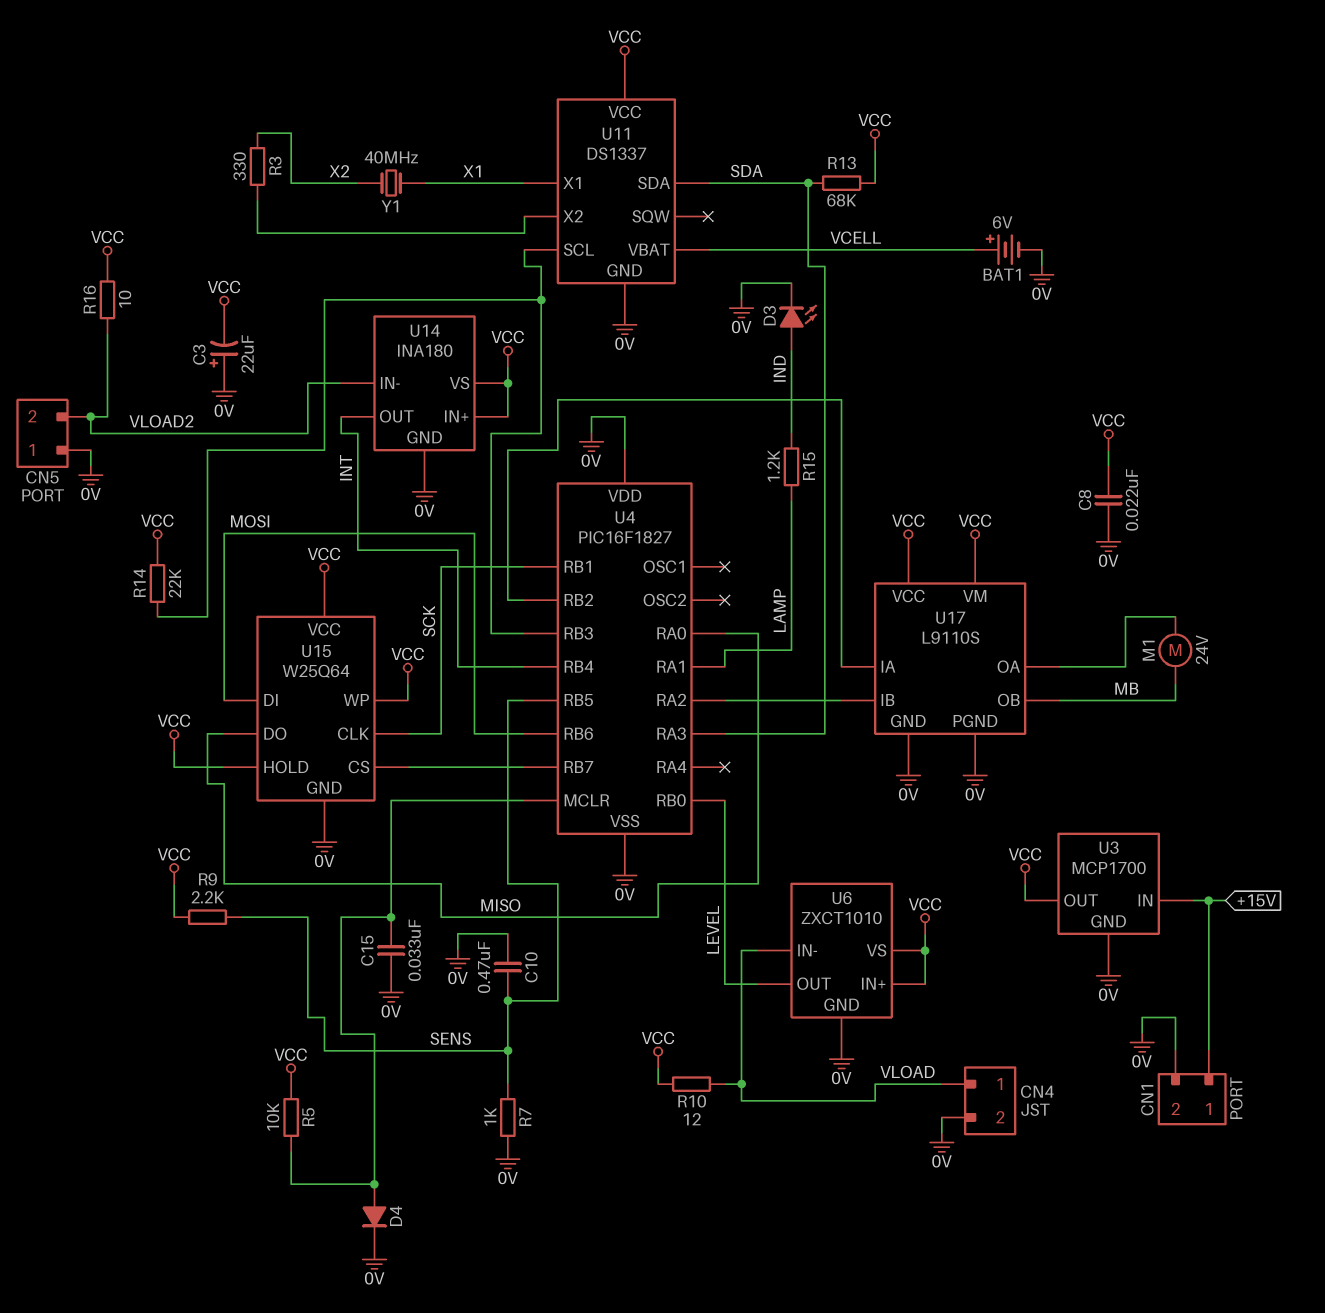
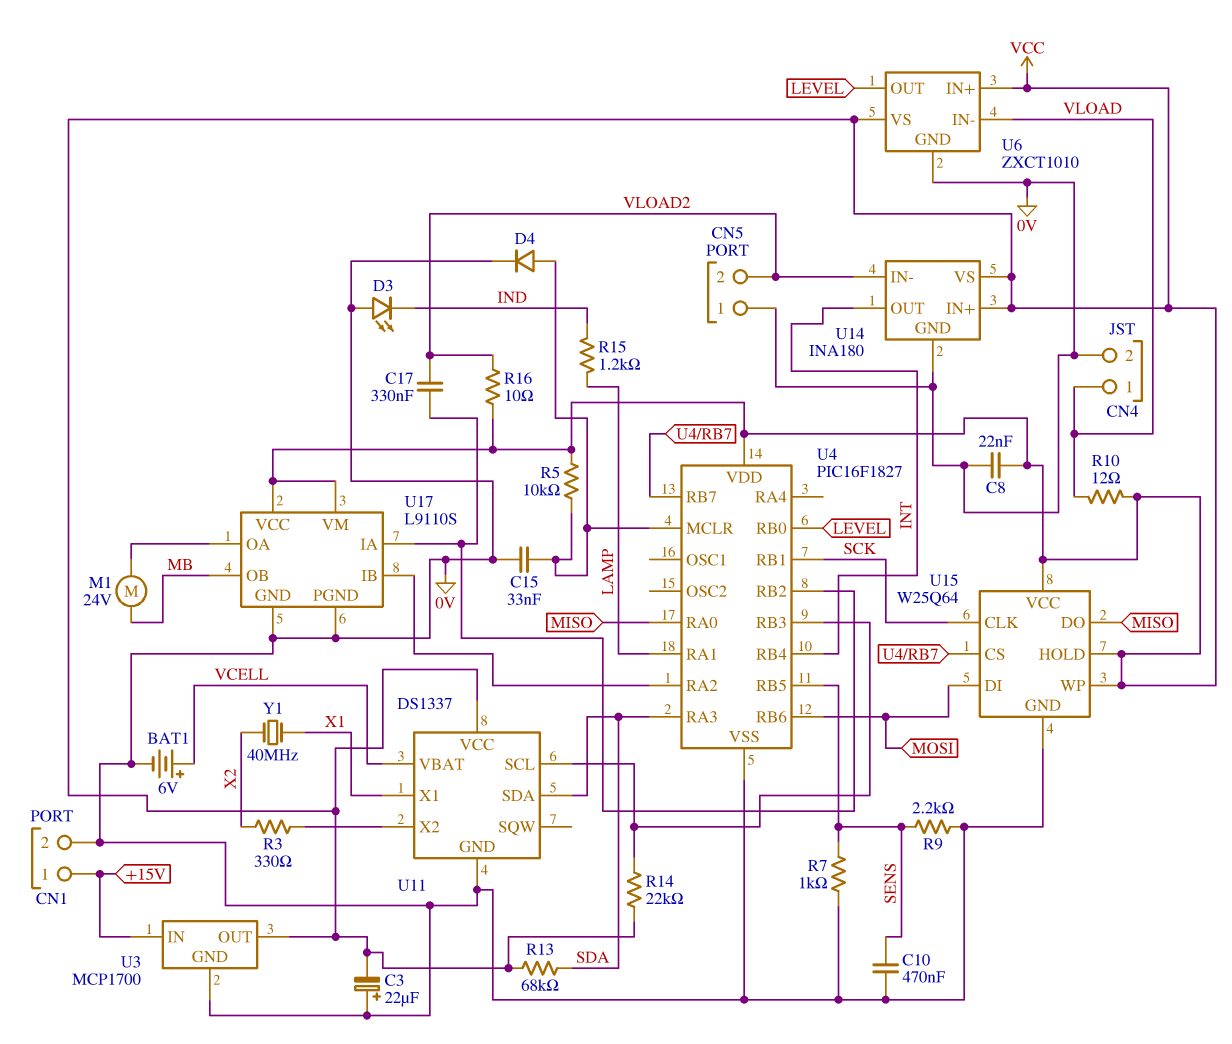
C17: none -> 330nF (U4/RB2, VLOAD2)
D3: LED (A IND, K 0V) -> LED (A 0V, K IND)
R9: 2.2k (SENS, VCC) -> 2.2k (0V, SENS)
U4 pin VDD: 0V -> VCC

